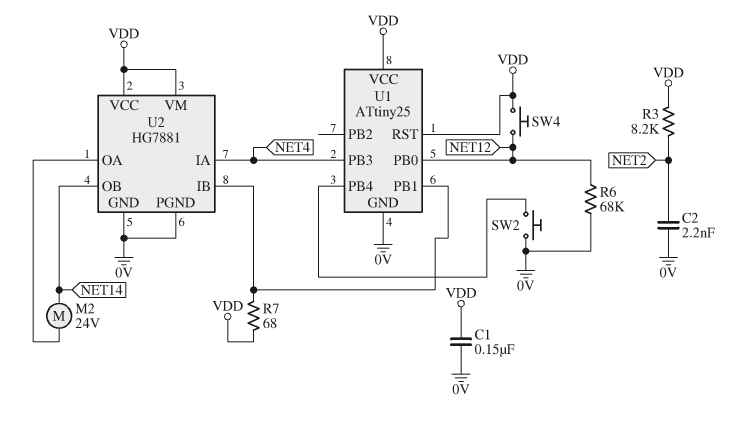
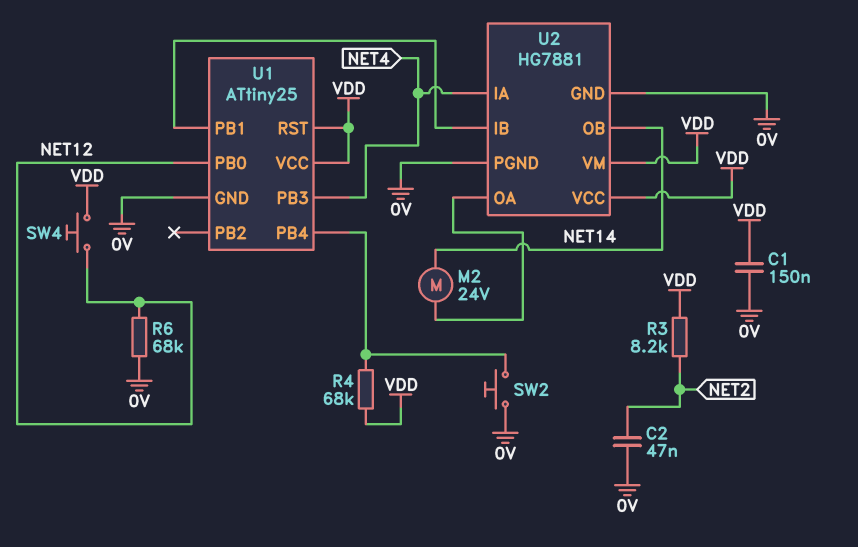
C2: 2.2nF (0V, NET2) -> 47nF (0V, NET2)
R4: none -> 68k (U1/PB4, VDD)
R7: 68 (U1/PB1, VDD) -> none

